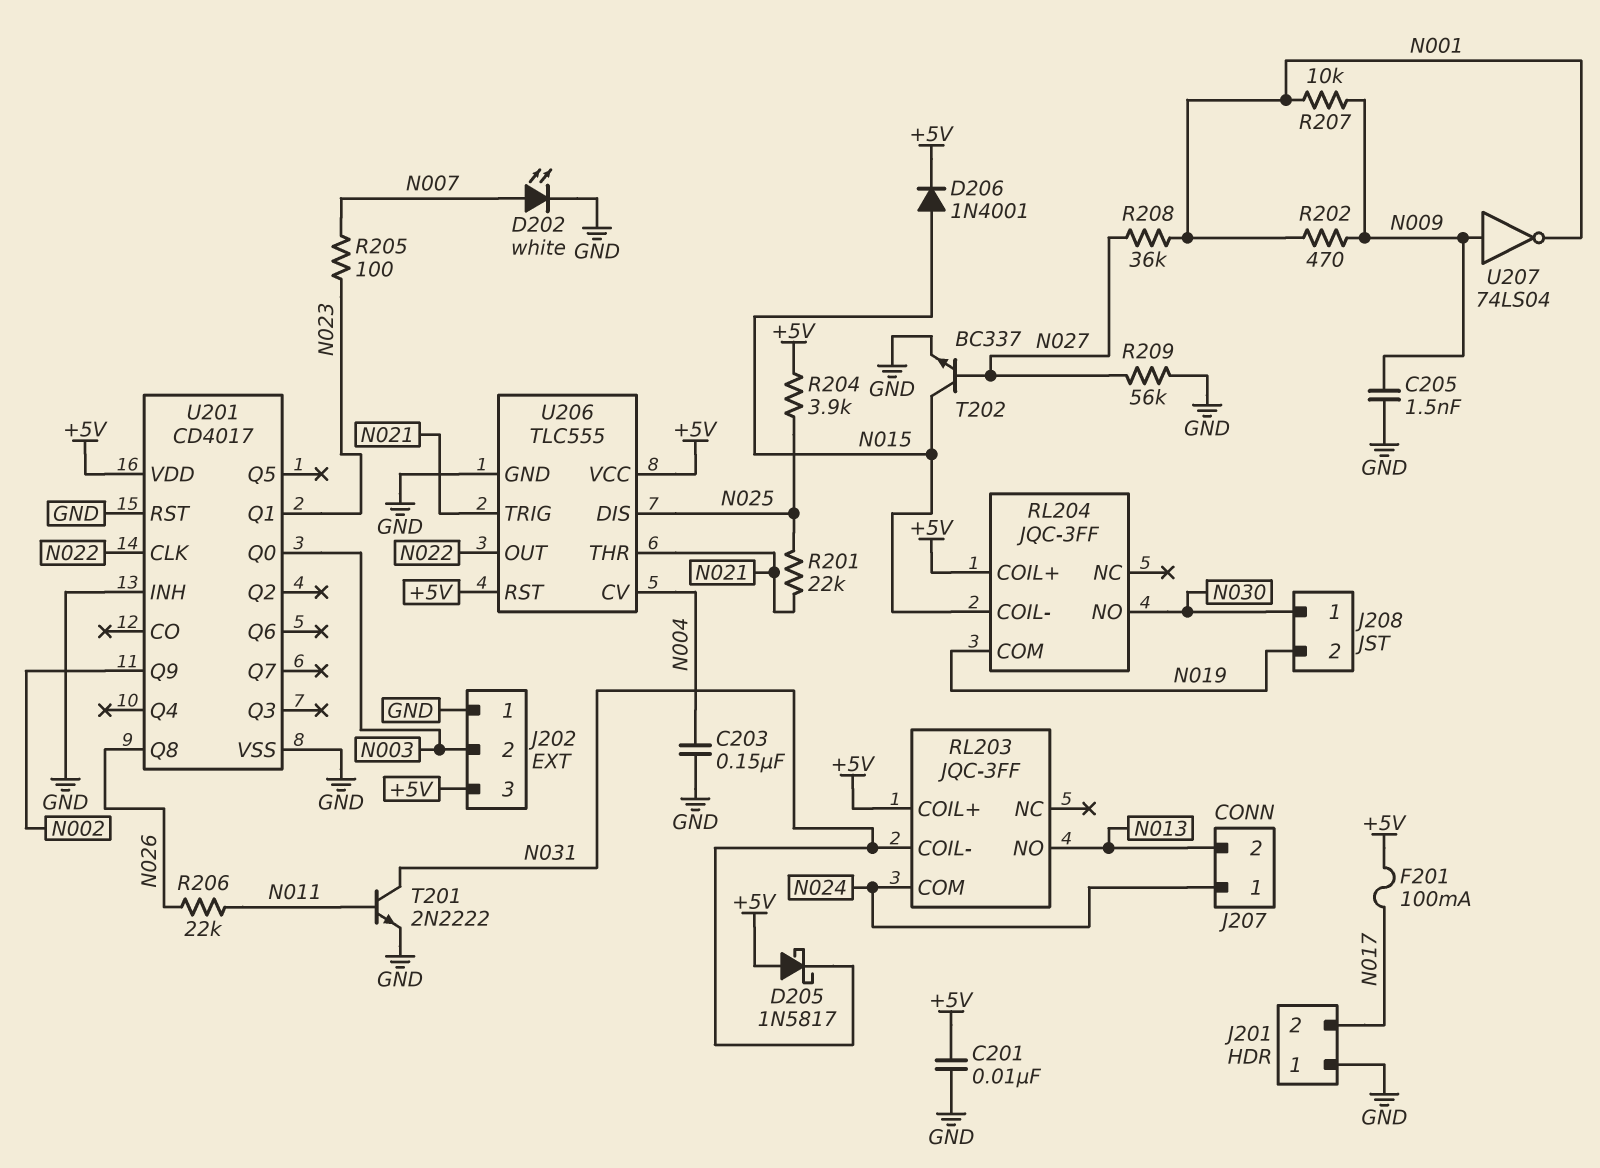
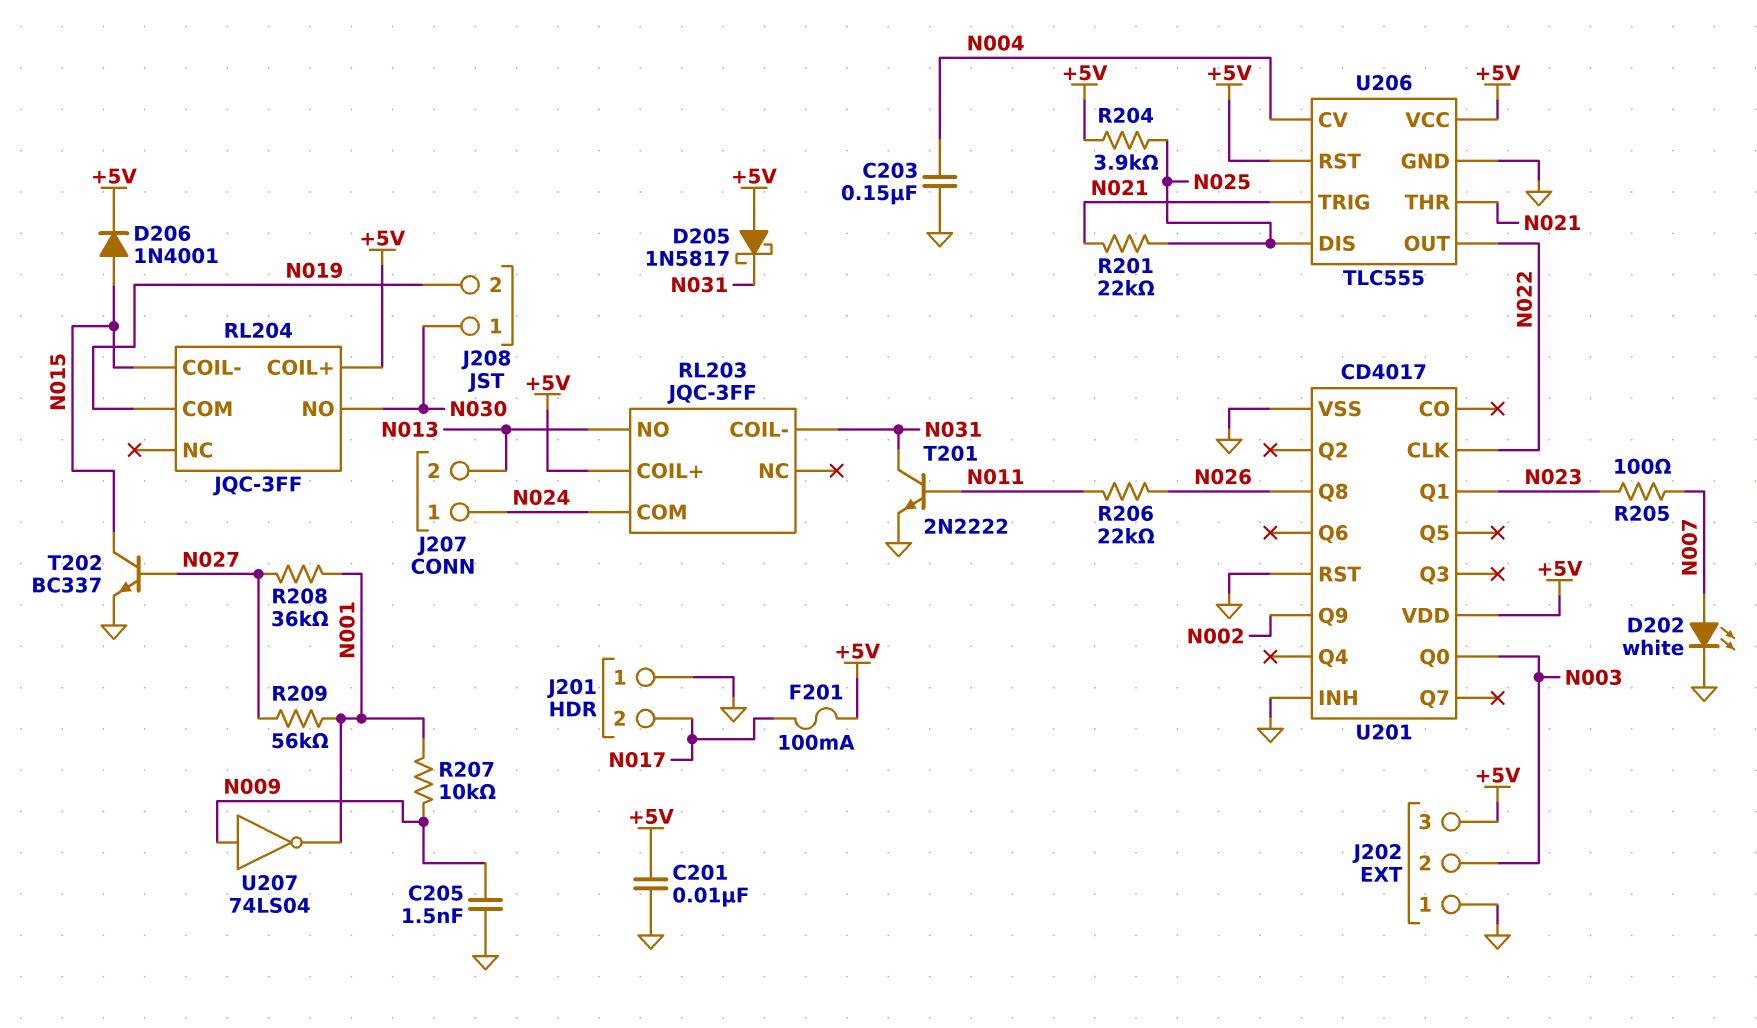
R202: 470 (N001, N009) -> none
R209: 56k (GND, N027) -> 56k (N001, N027)

